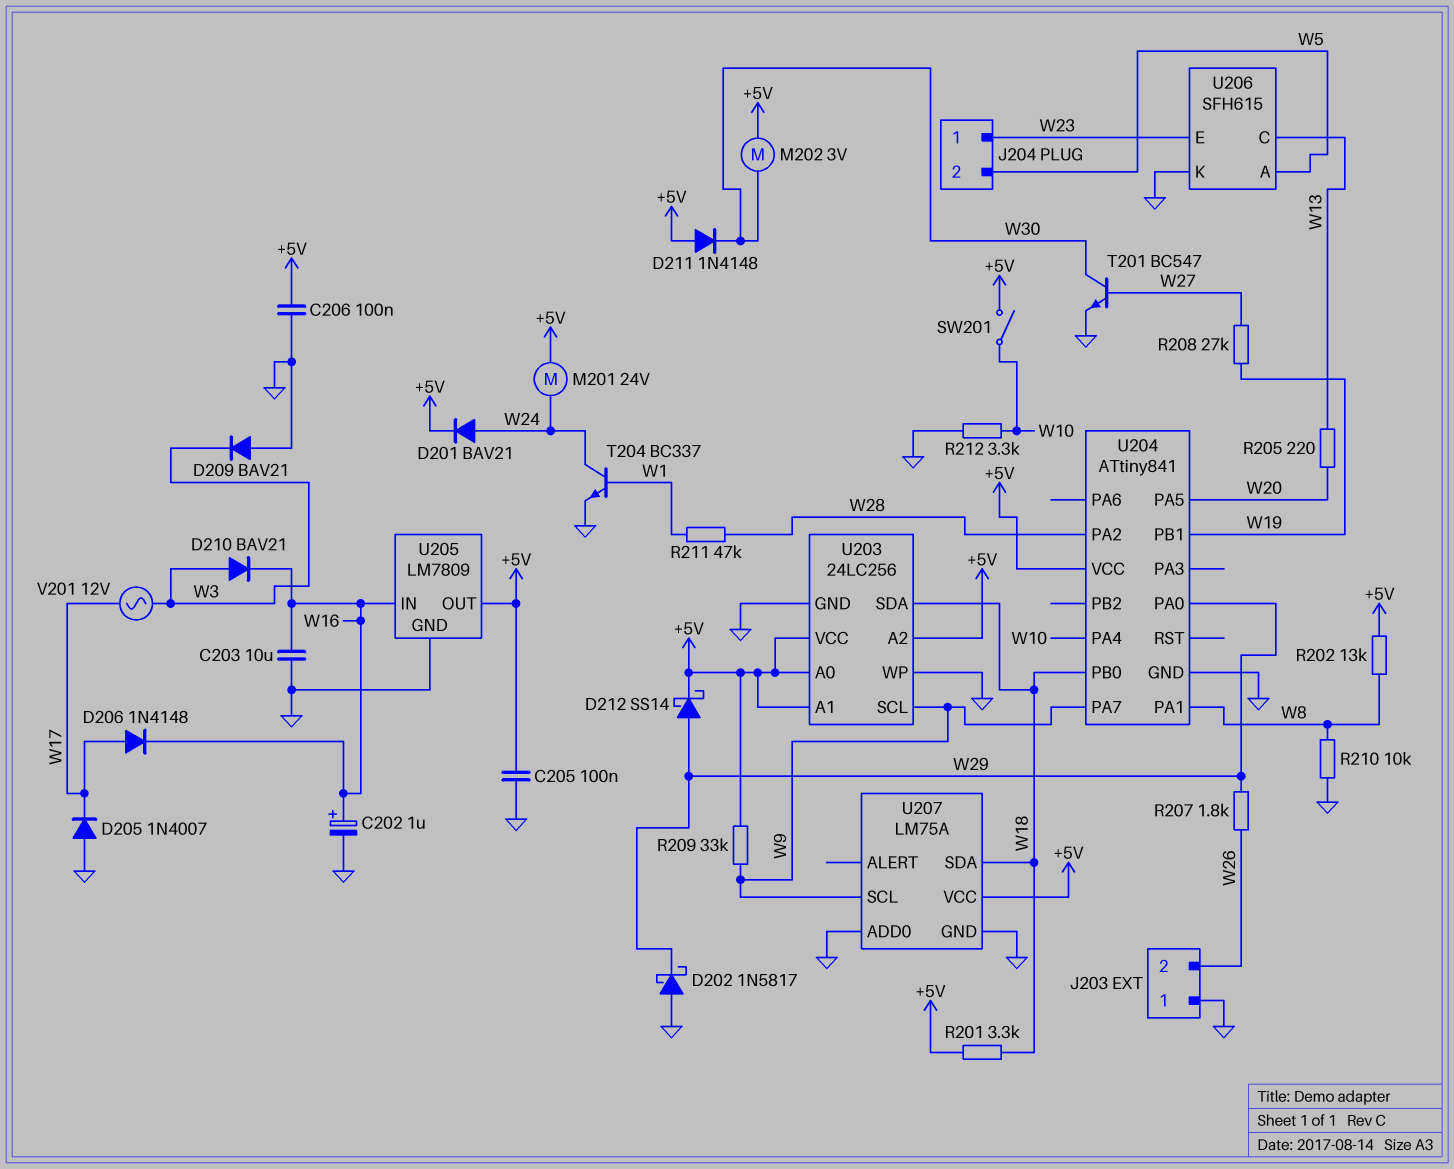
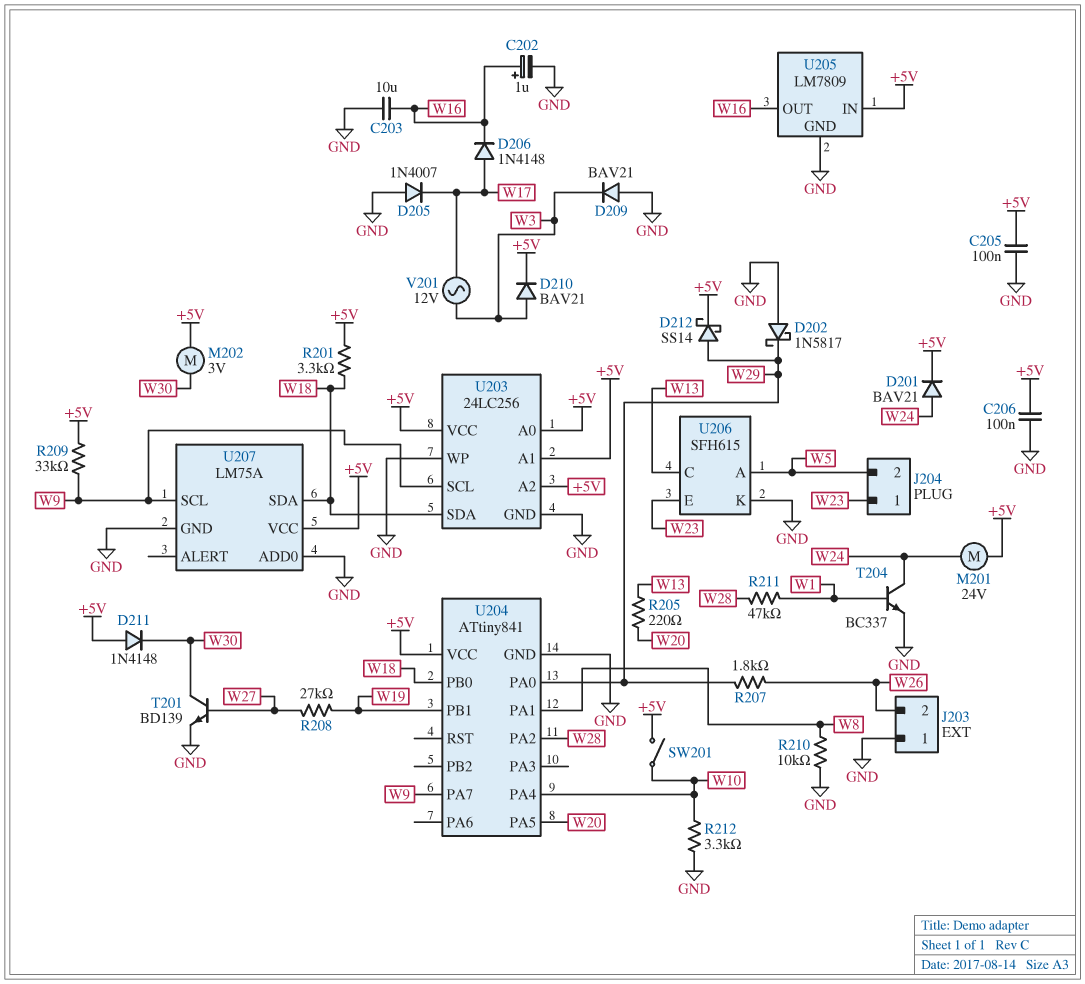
D210: diode BAV21 (A W3, K W16) -> diode BAV21 (A W3, K +5V)
R202: 13k (+5V, W8) -> none
T201: NPN BC547 (B W27, C W30, E GND) -> NPN BD139 (B W27, C W30, E GND)
U205 pin IN: W16 -> +5V
U205 pin OUT: +5V -> W16

